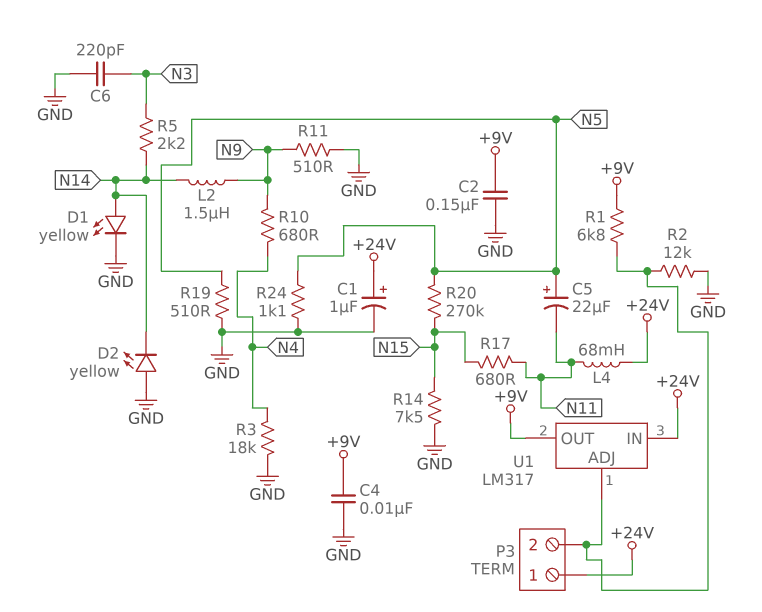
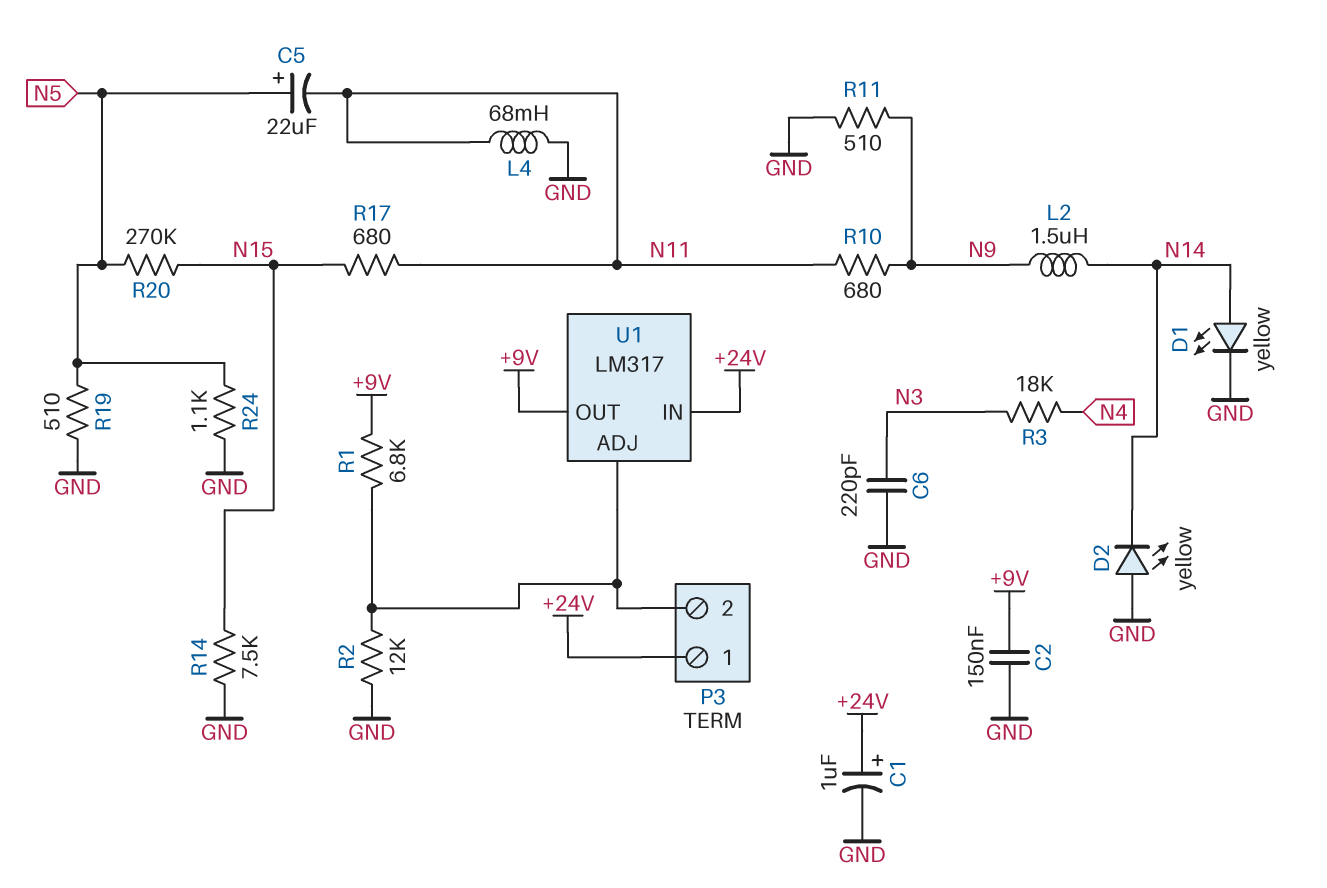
C4: 10nF (+9V, GND) -> none
L4: 68mH (+24V, N11) -> 68mH (GND, N11)
R3: 18k (GND, N4) -> 18k (N3, N4)
R5: 2.2k (N3, N14) -> none
R10: 680 (N4, N9) -> 680 (N9, N11)

